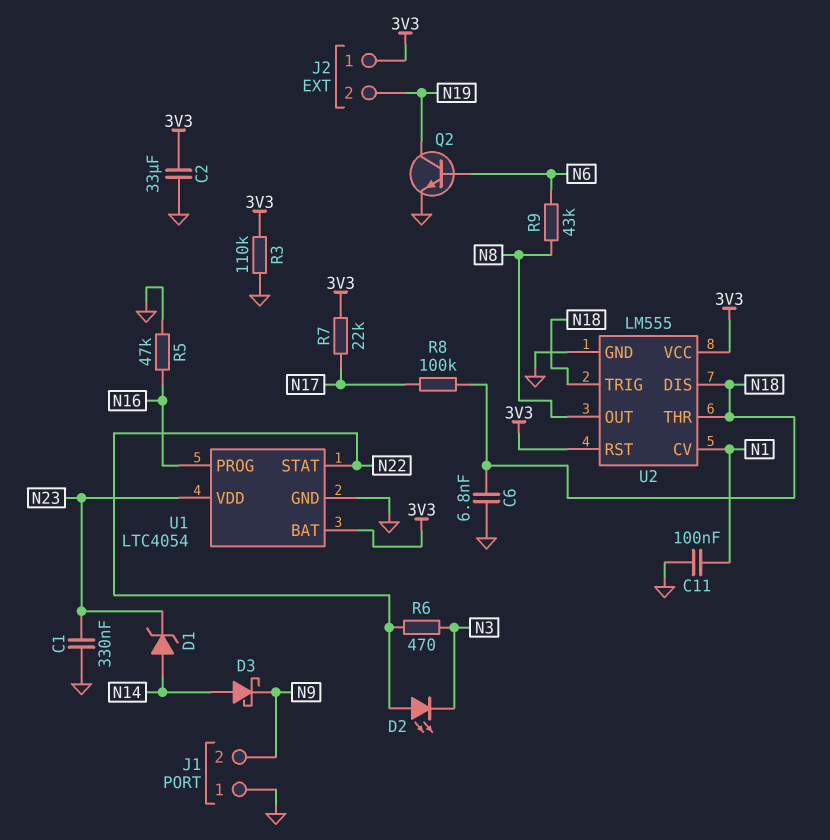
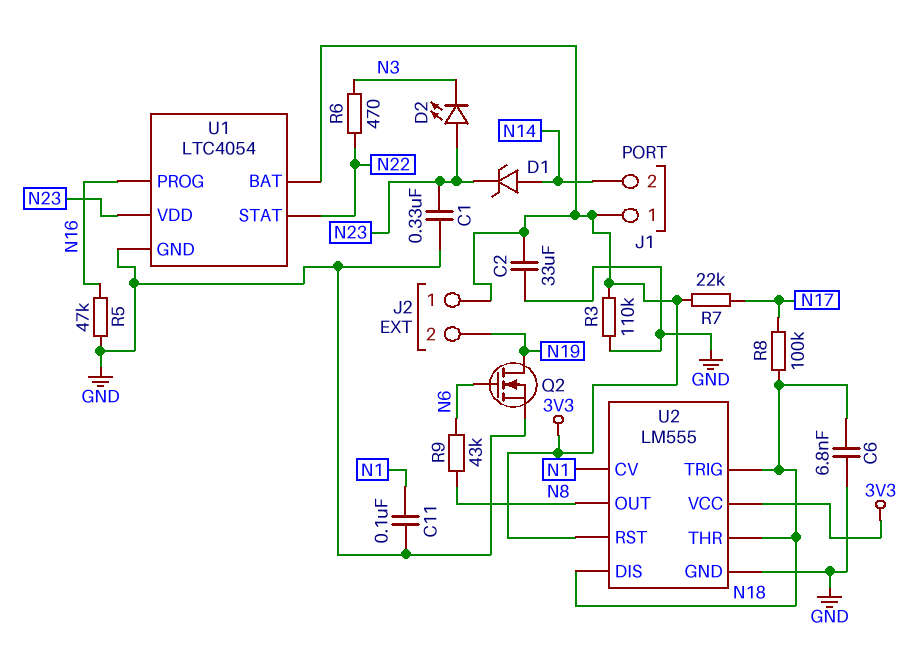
D2: LED (A N22, K N3) -> LED (A N23, K N3)
D3: schottky (A N14, K N9) -> none
J1 pin 1: GND -> 3V3
J1 pin 2: N9 -> N14
Q2: NPN (B N6, C N19, E GND) -> NMOS (G N6, D N19, S GND)

